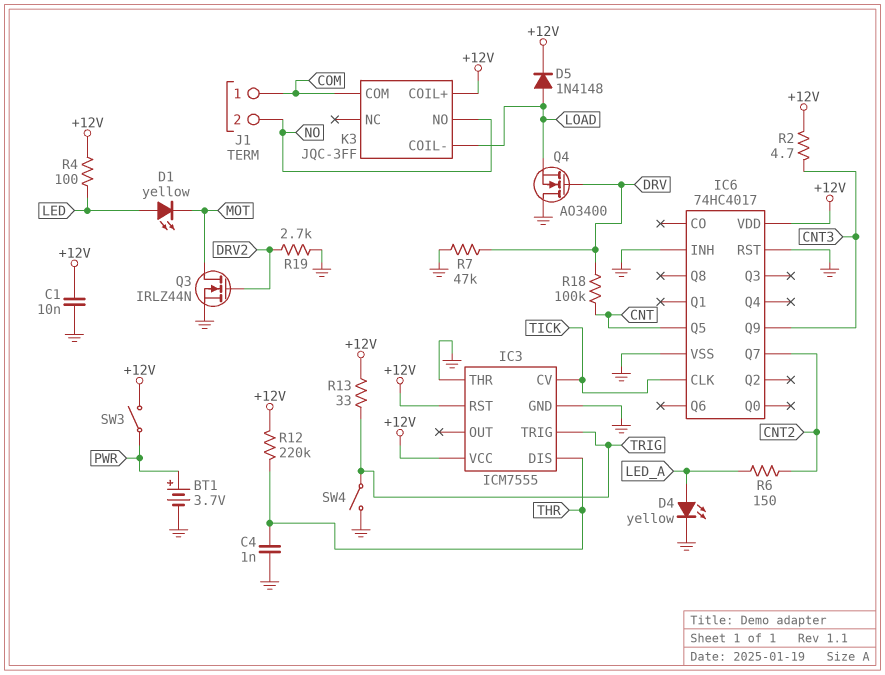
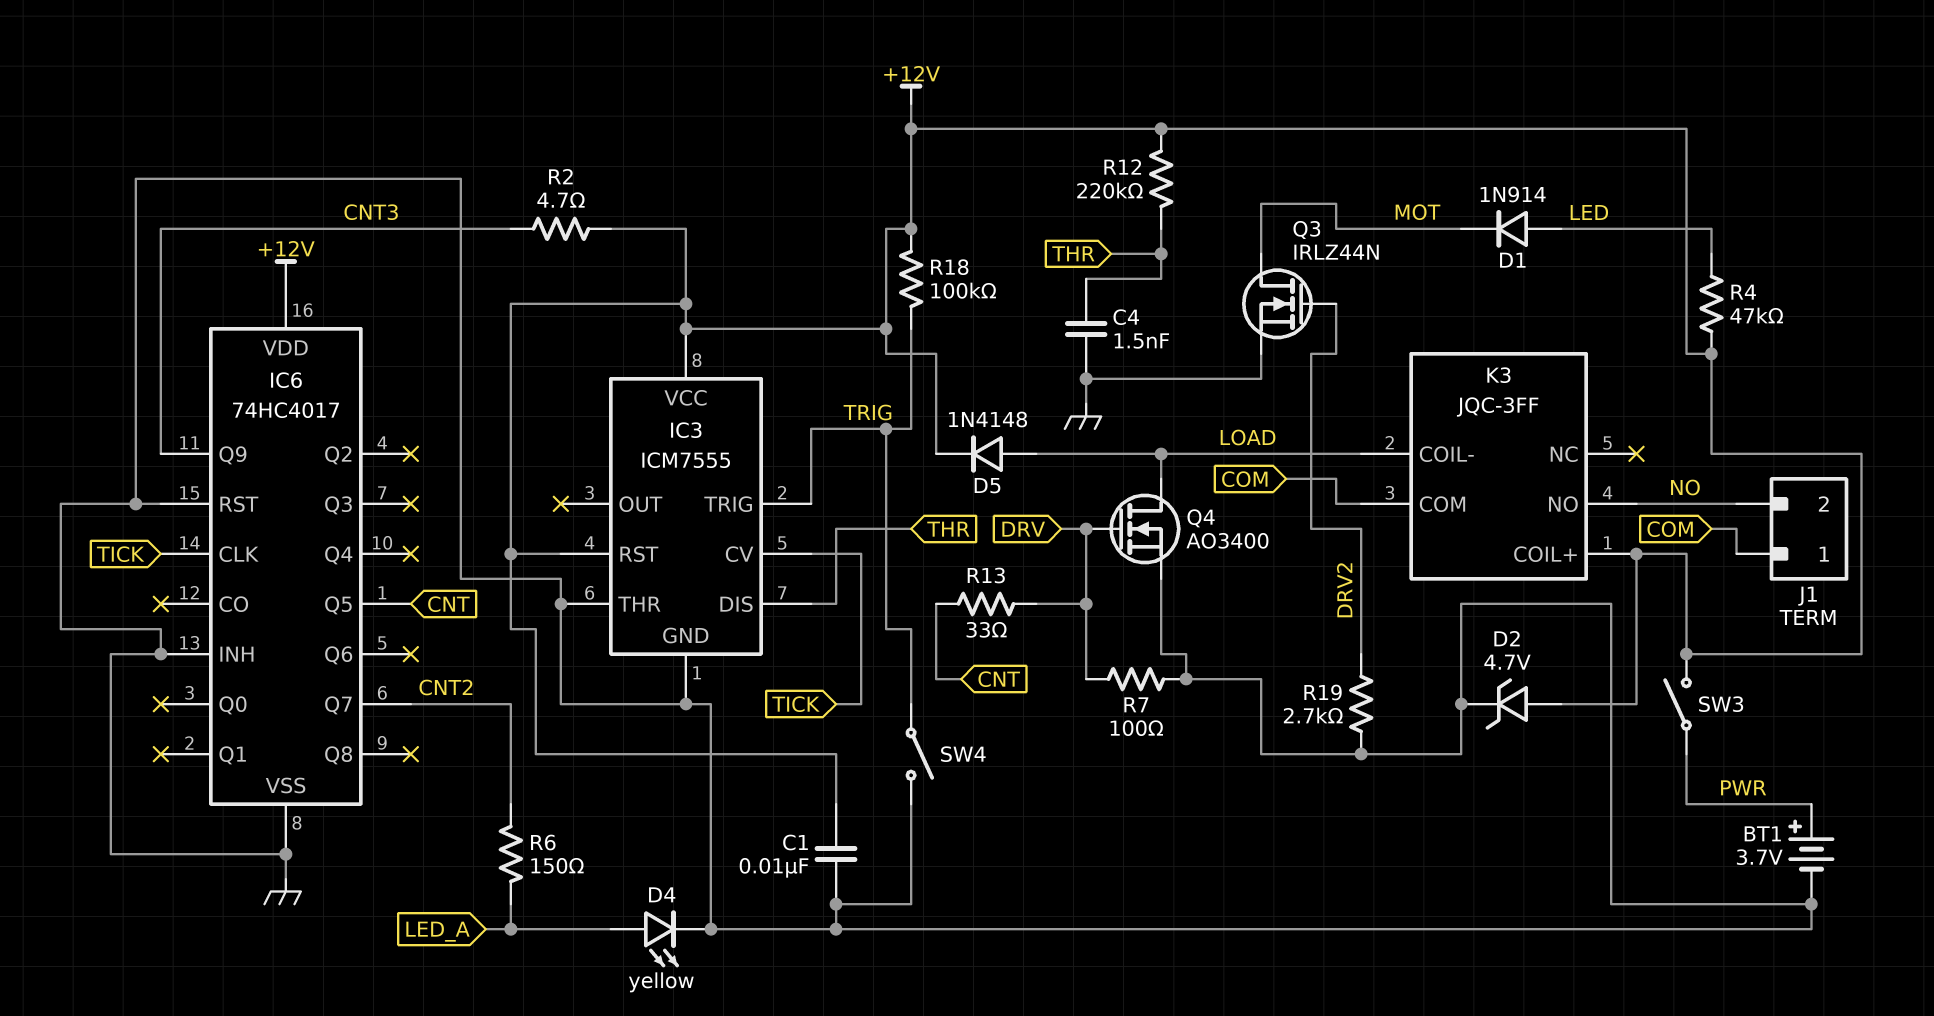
C4: 1nF (GND, THR) -> 1.5nF (GND, THR)
D1: LED yellow (A LED, K MOT) -> diode 1N914 (A LED, K MOT)
D2: none -> zener 4.7V (A +12V, K GND)
Q4: NMOS AO3400 (G DRV, D GND, S LOAD) -> NMOS AO3400 (G DRV, D LOAD, S GND)
R4: 100 (+12V, LED) -> 47k (+12V, LED)
R7: 47k (DRV, GND) -> 100 (DRV, GND)
R13: 33 (+12V, TRIG) -> 33 (CNT, DRV)
R18: 100k (CNT, DRV) -> 100k (+12V, TRIG)

